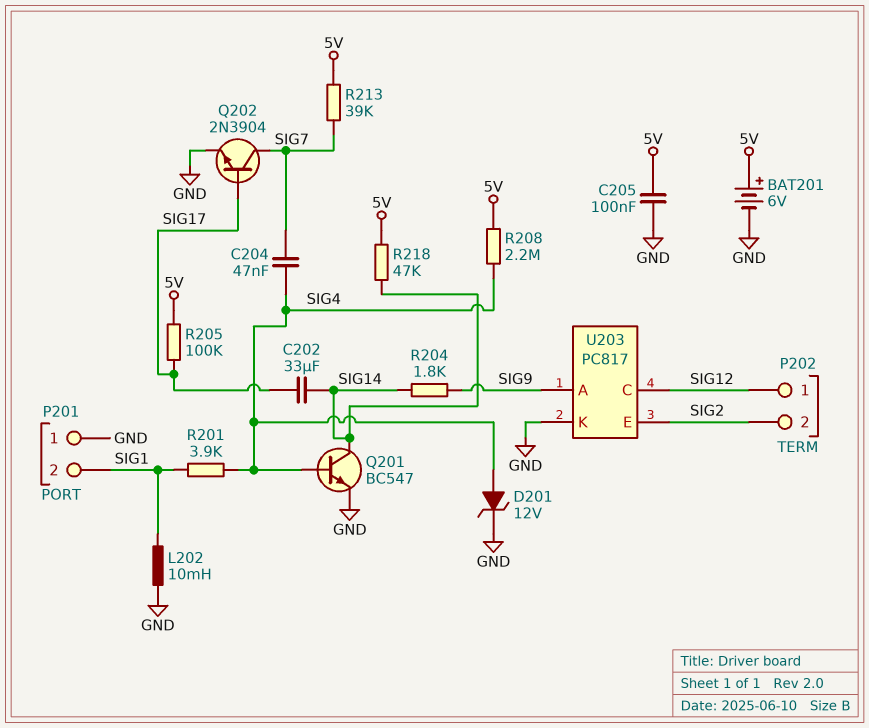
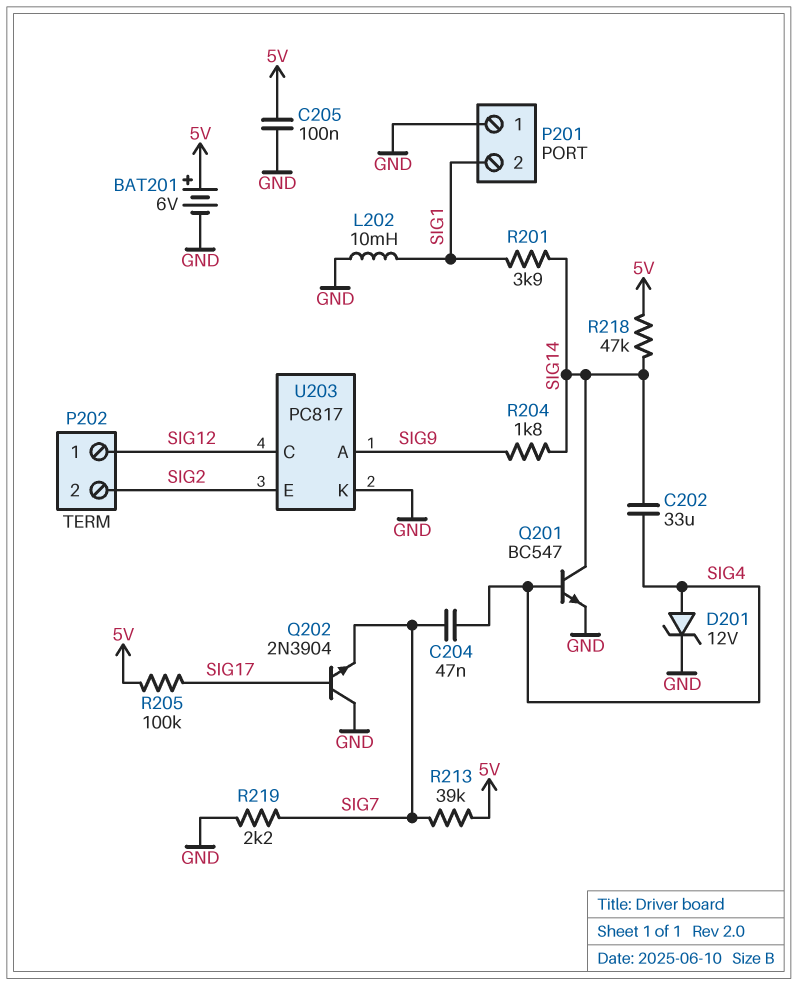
C202: 33uF (SIG14, SIG17) -> 33uF (SIG4, SIG14)
Q202: NPN 2N3904 (B SIG17, C SIG7, E GND) -> NPN 2N3904 (B SIG17, C GND, E SIG7)
R201: 3.9k (SIG1, SIG4) -> 3.9k (SIG1, SIG14)
R208: 2.2M (5V, SIG4) -> none
R219: none -> 2.2k (GND, SIG7)

